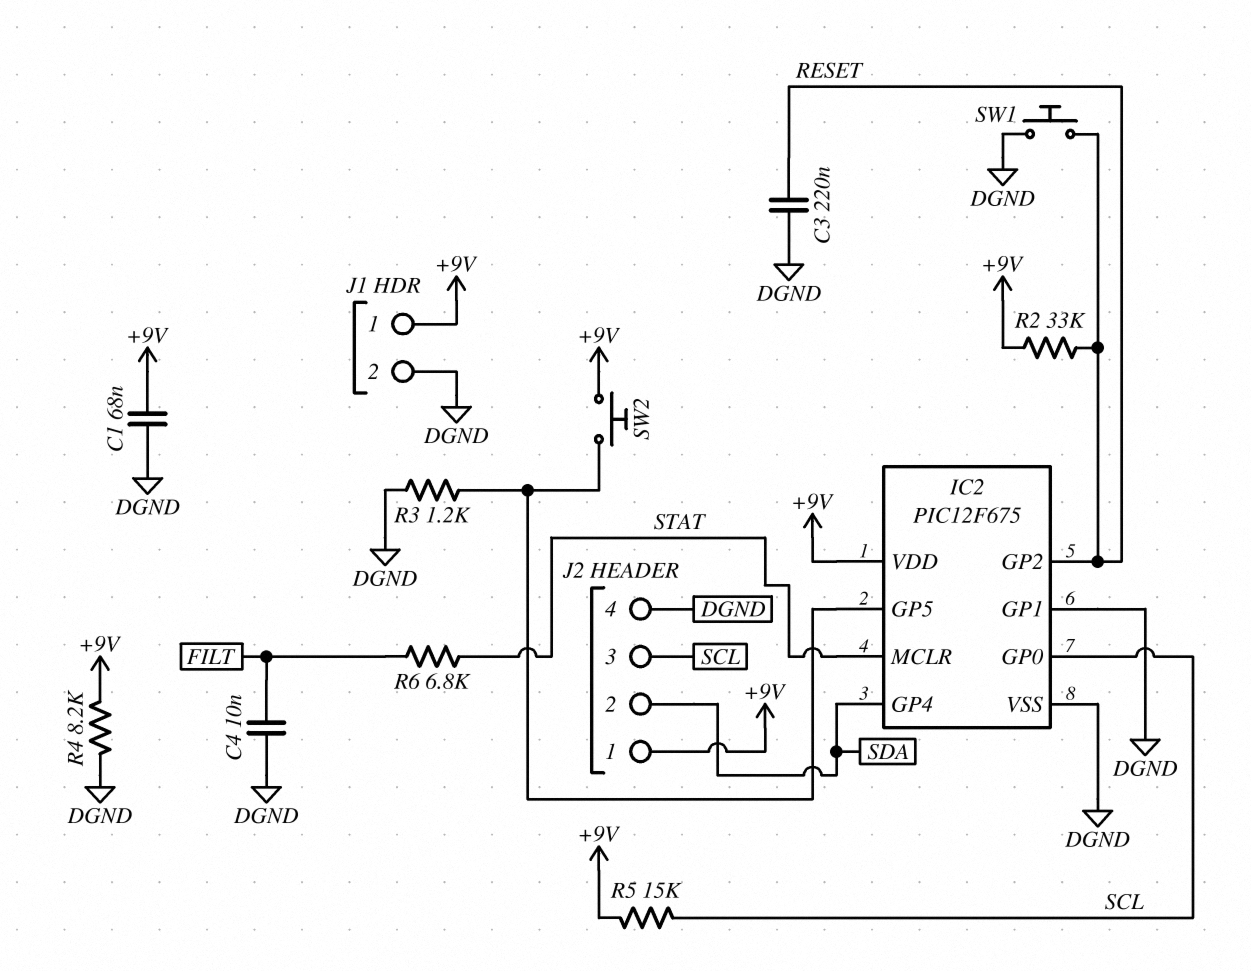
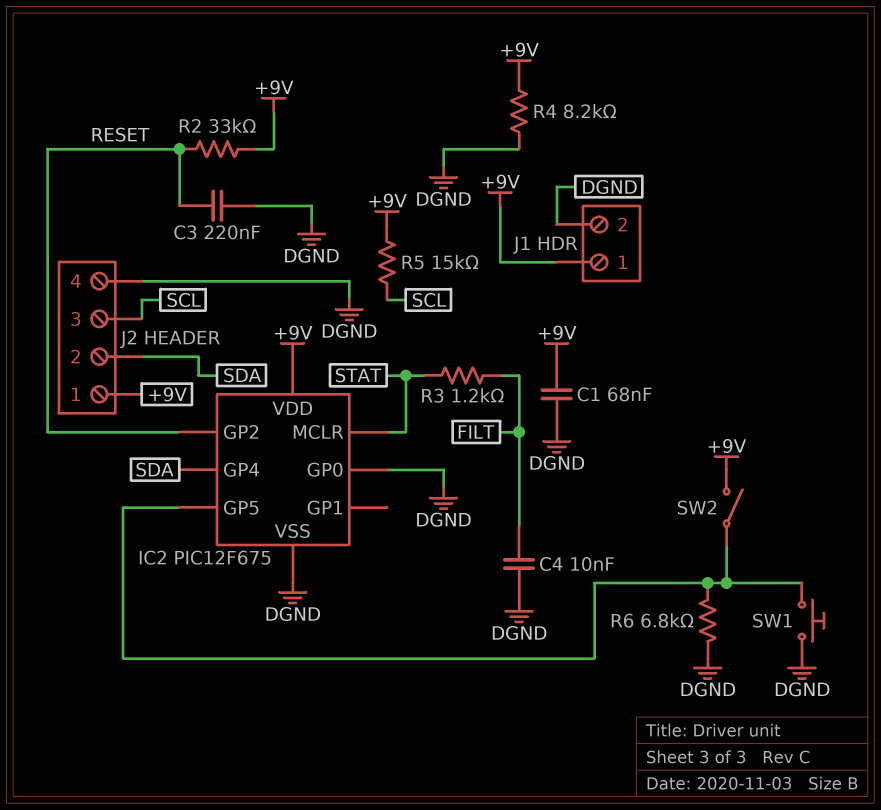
IC2 pin GP0: SCL -> DGND
IC2 pin GP1: DGND -> none
R3: 1.2k (DGND, IC2/GP5) -> 1.2k (FILT, STAT)
R6: 6.8k (FILT, STAT) -> 6.8k (DGND, IC2/GP5)
SW1: button (DGND, RESET) -> button (DGND, IC2/GP5)
SW2: button (+9V, IC2/GP5) -> switch (+9V, IC2/GP5)

